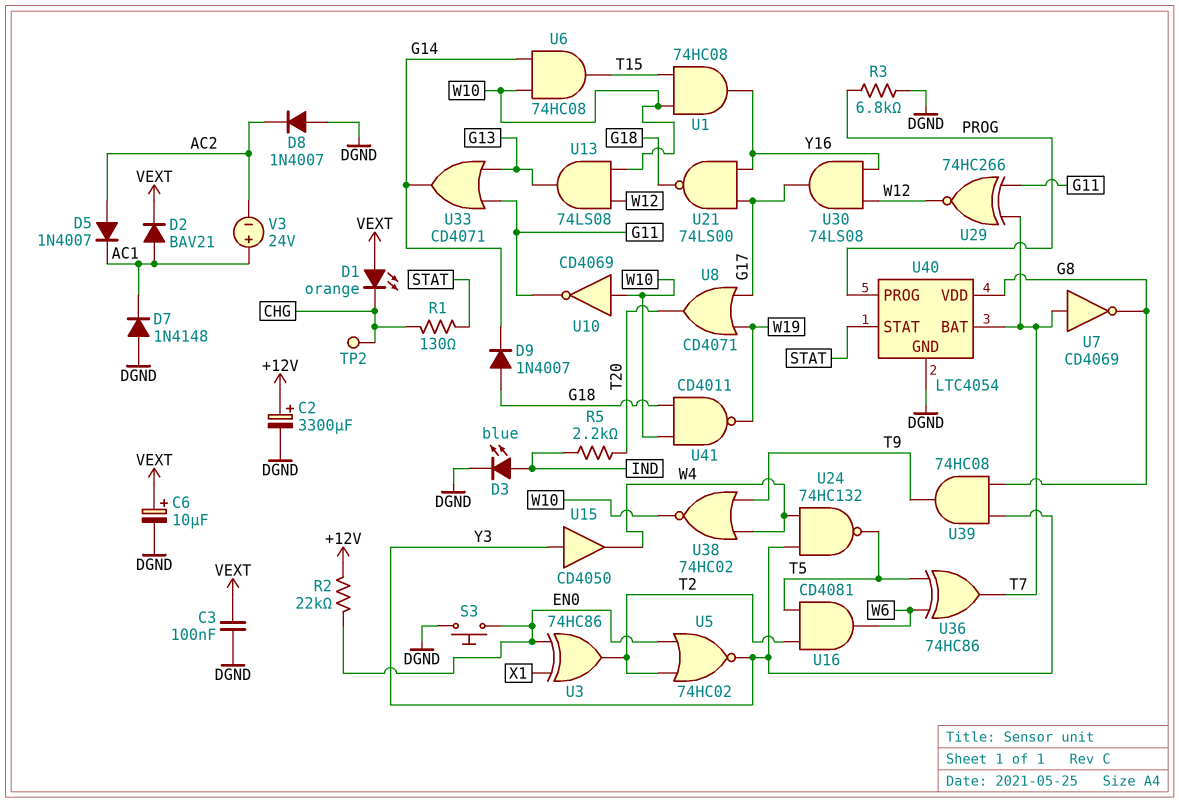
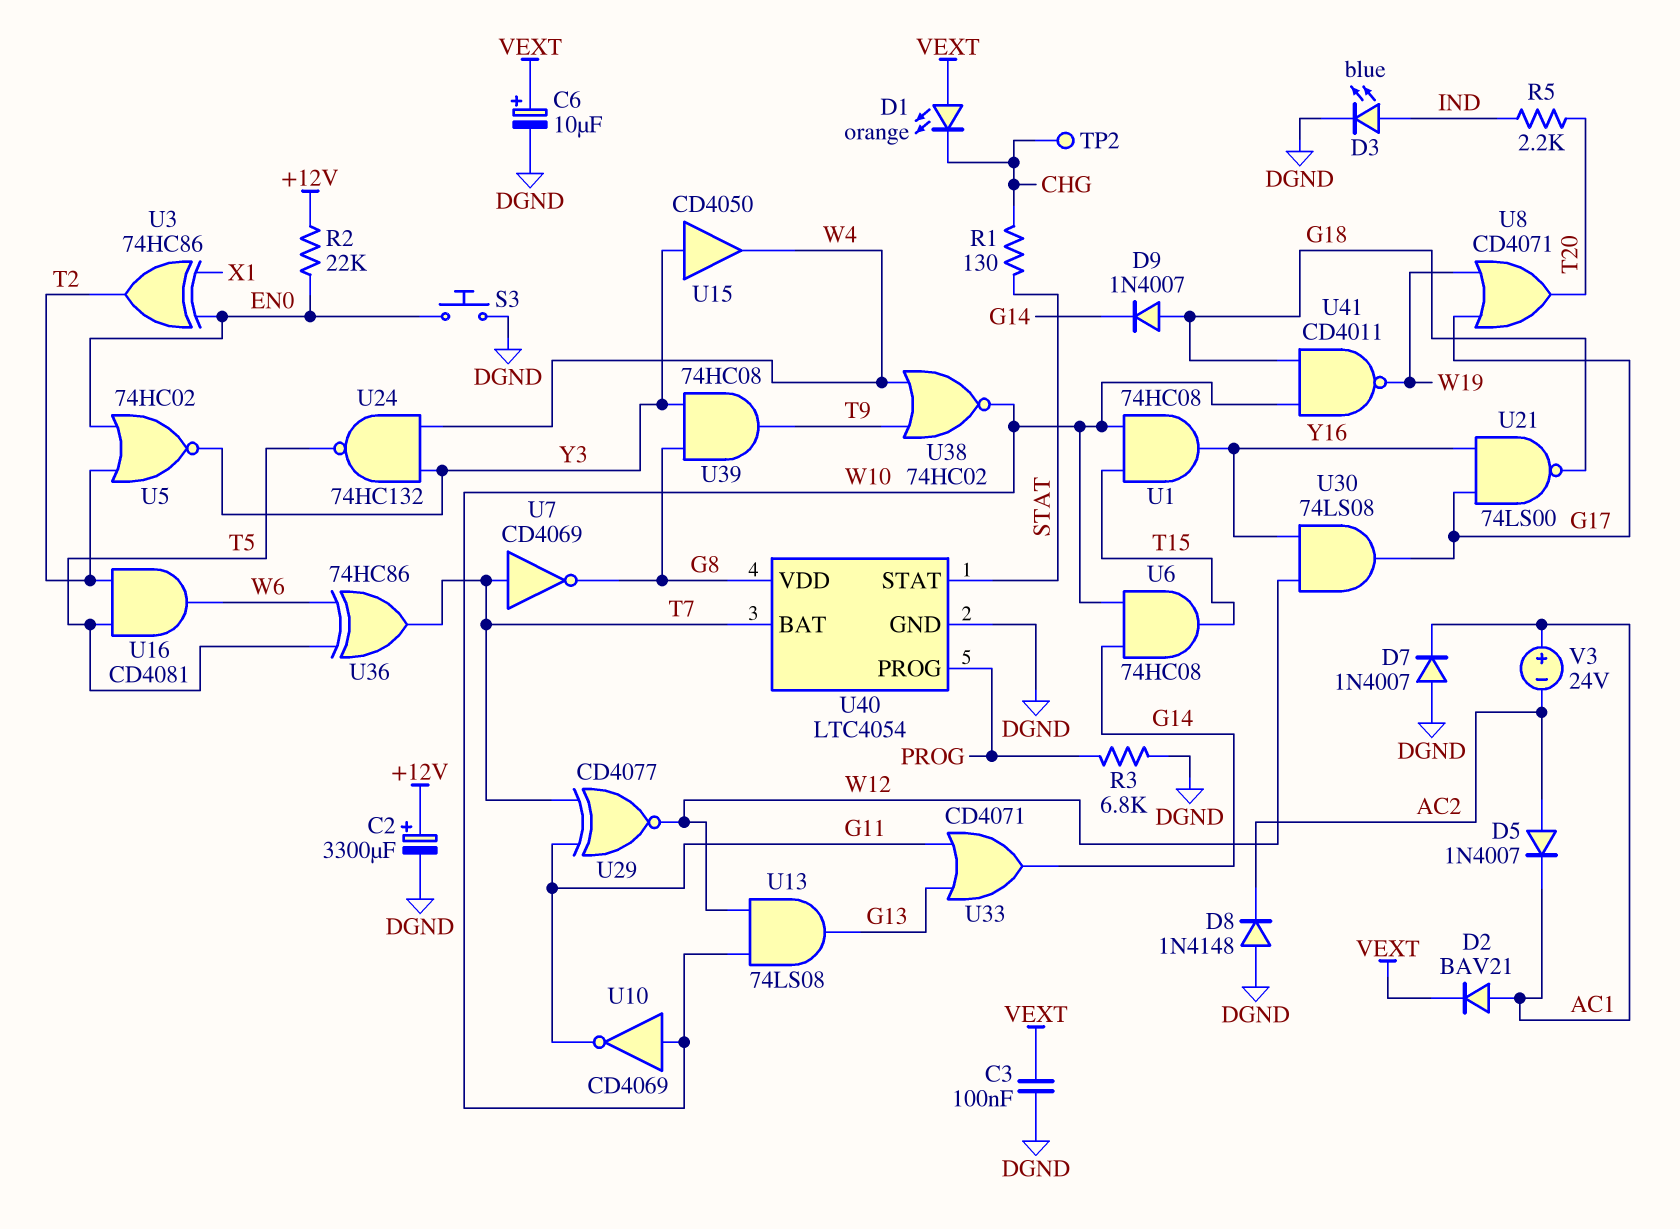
D7: diode 1N4148 (A DGND, K AC1) -> diode 1N4007 (A DGND, K AC1)
D8: diode 1N4007 (A DGND, K AC2) -> diode 1N4148 (A DGND, K AC2)
U29: XNOR 74HC266 (in G11, in T7, out W12) -> XNOR CD4077 (in G11, in T7, out W12)

